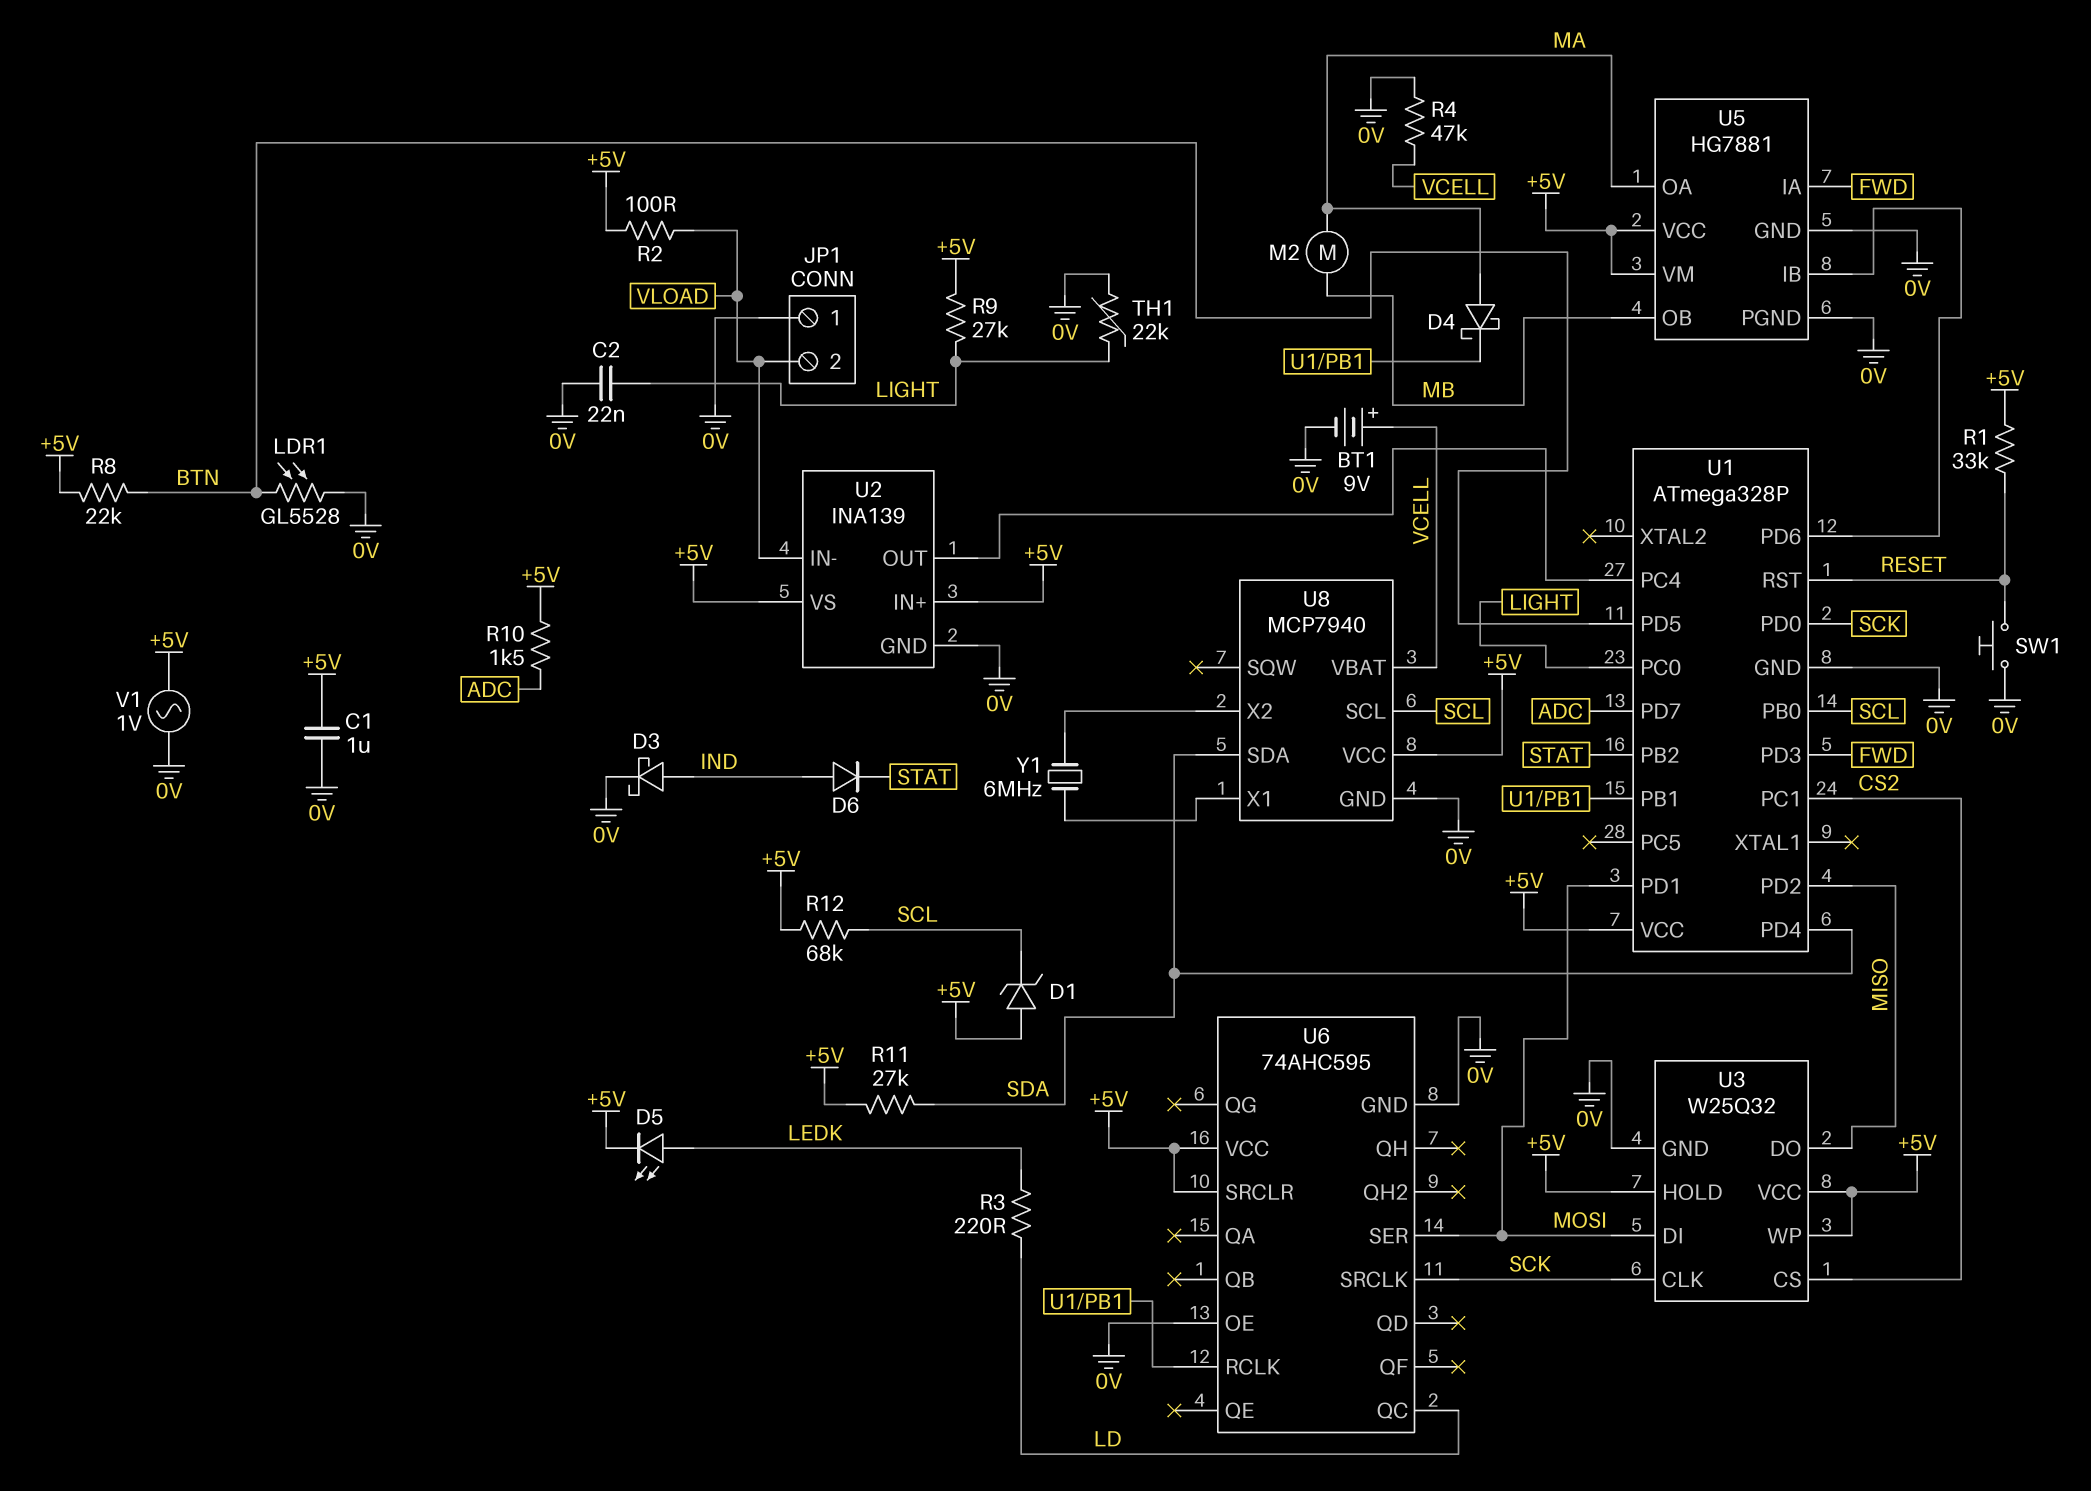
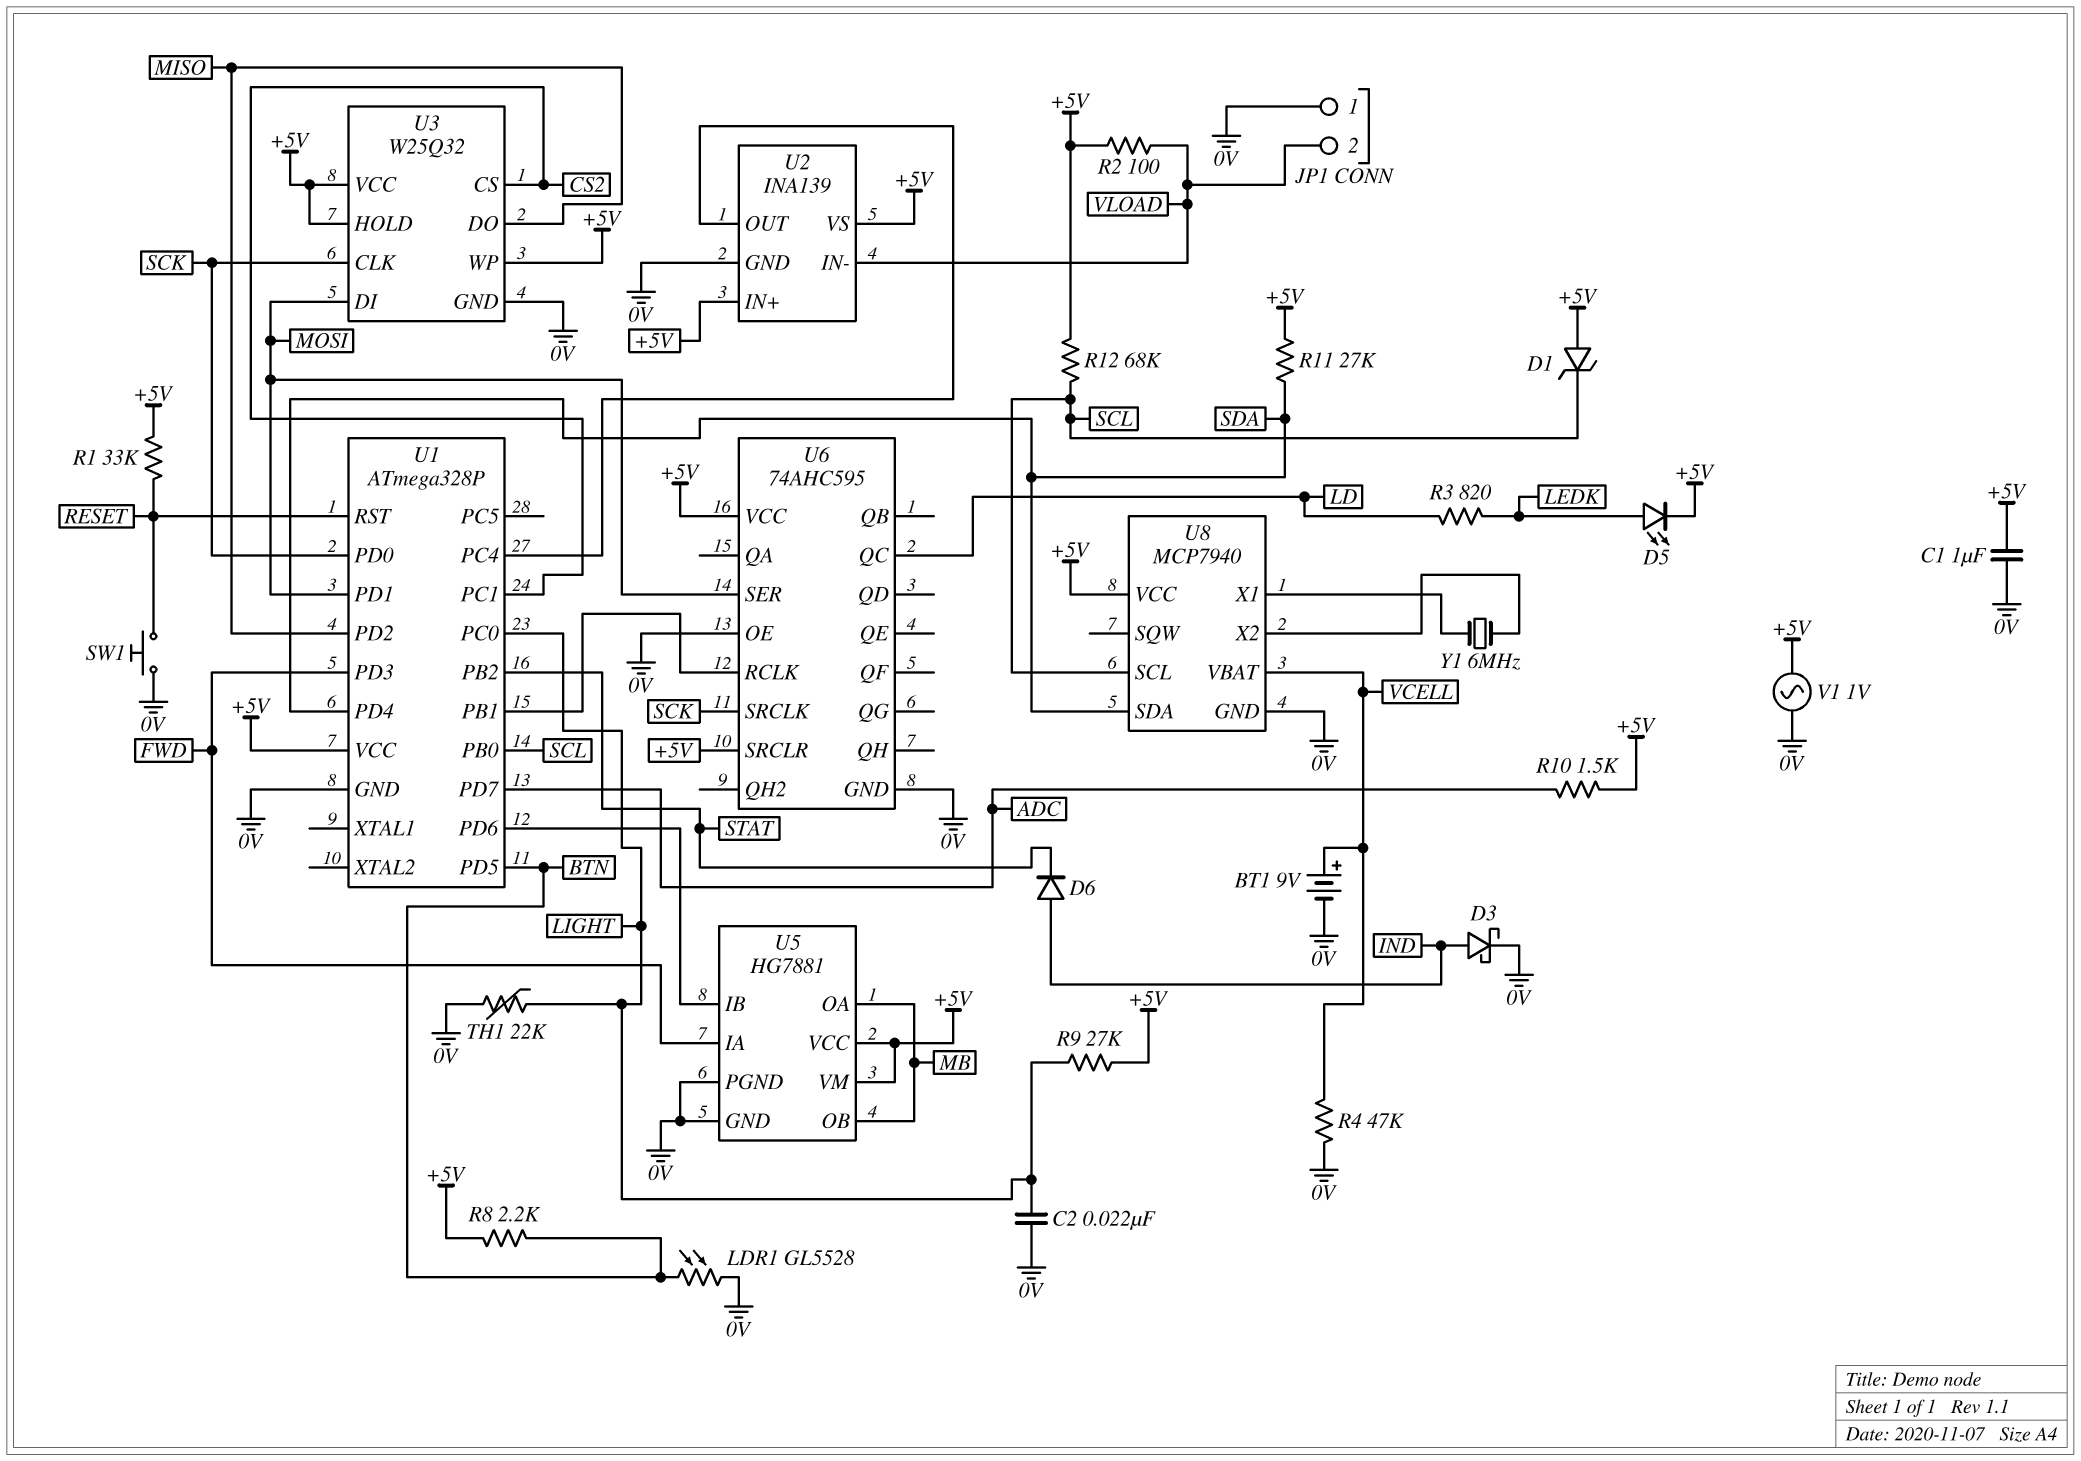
D4: schottky (A MA, K U1/PB1) -> none
M2: motor (MA, MB) -> none
R3: 220 (LD, LEDK) -> 820 (LD, LEDK)
R8: 22k (+5V, BTN) -> 2.2k (+5V, BTN)
U5 pin OA: MA -> MB

